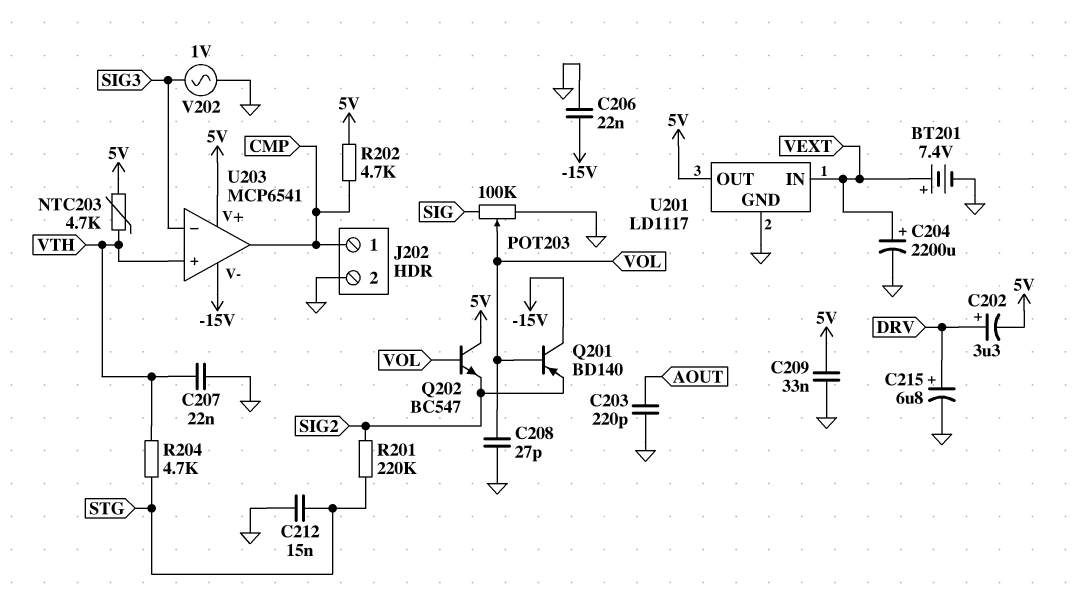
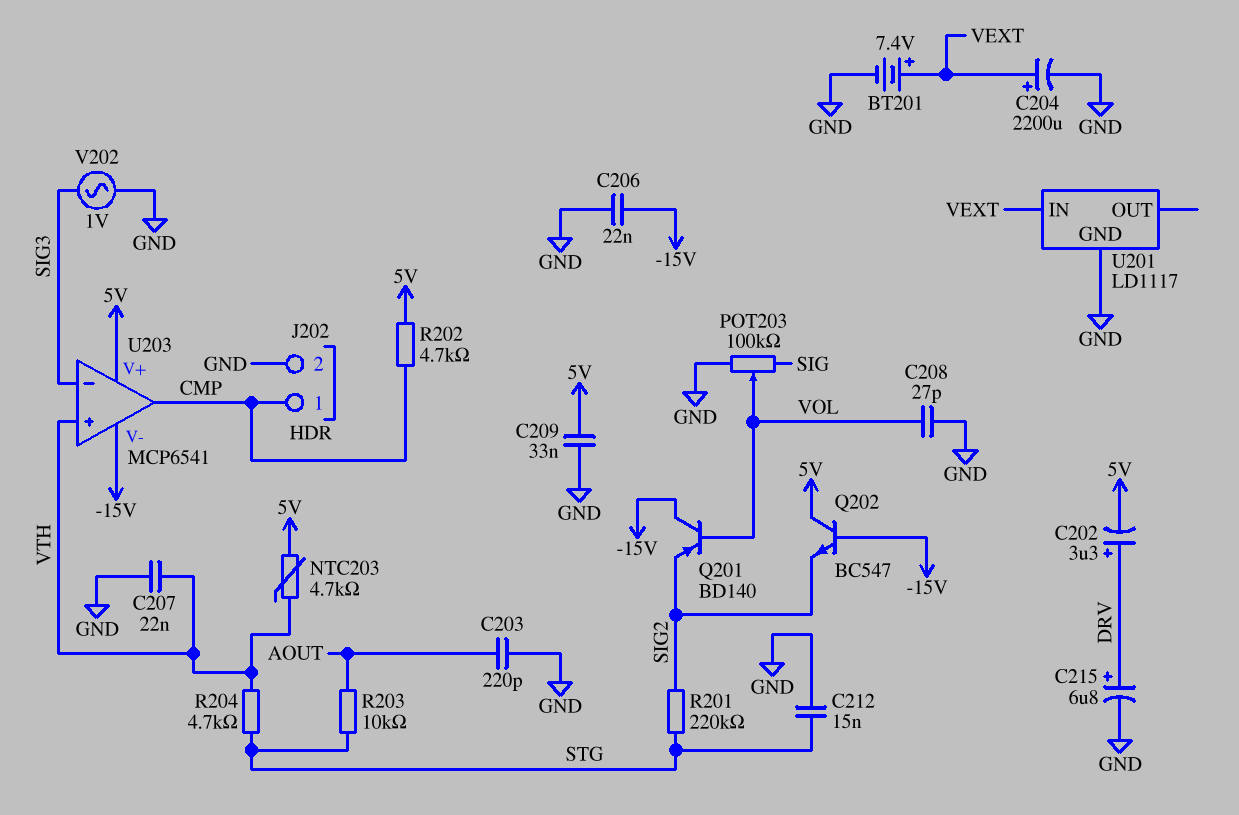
Q202: NPN BC547 (B VOL, C 5V, E SIG2) -> NPN BC547 (B -15V, C 5V, E SIG2)
R203: none -> 10k (AOUT, STG)
U201 pin OUT: 5V -> none

